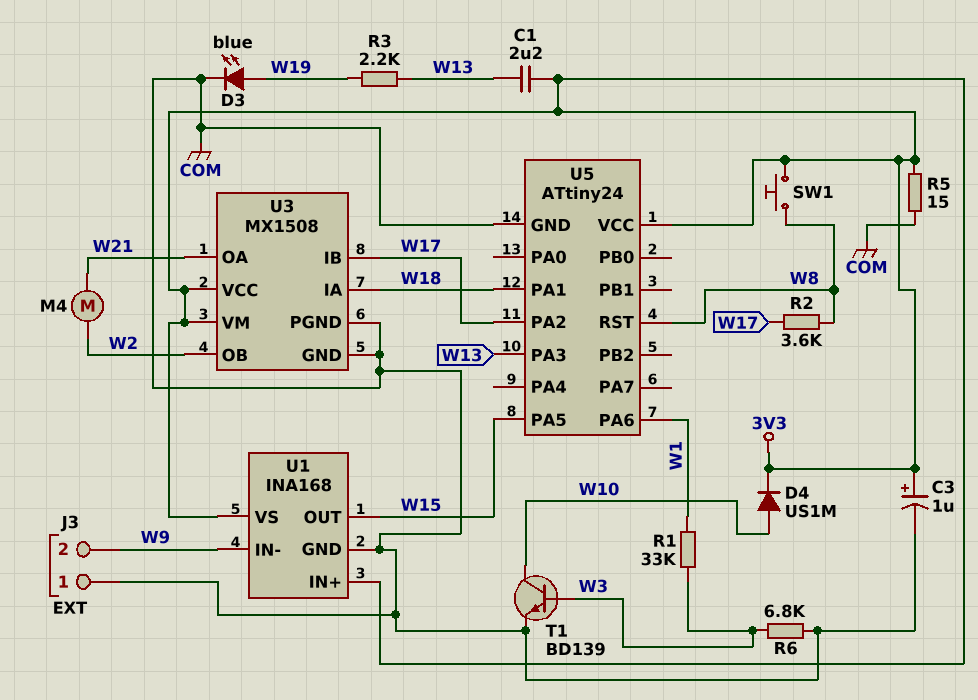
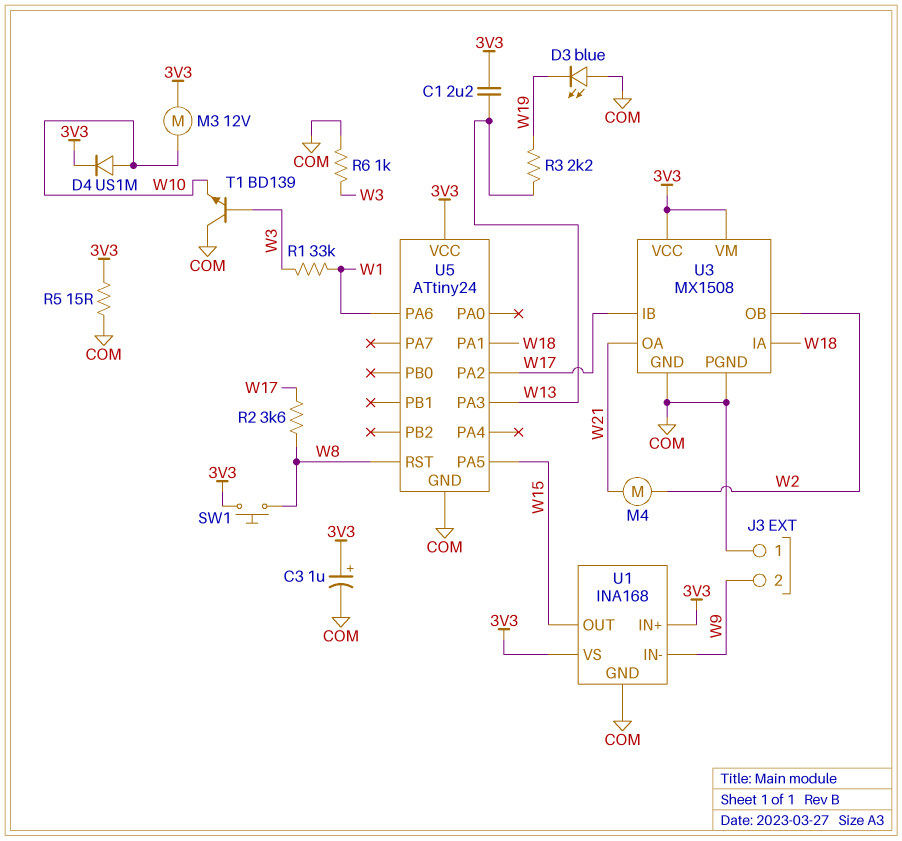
D3: LED blue (A W19, K COM) -> LED blue (A COM, K W19)
M3: none -> motor 12V (3V3, W10)
R6: 6.8k (COM, W3) -> 1k (COM, W3)
T1: NPN BD139 (B W3, C W10, E COM) -> NPN BD139 (B W3, C COM, E W10)

